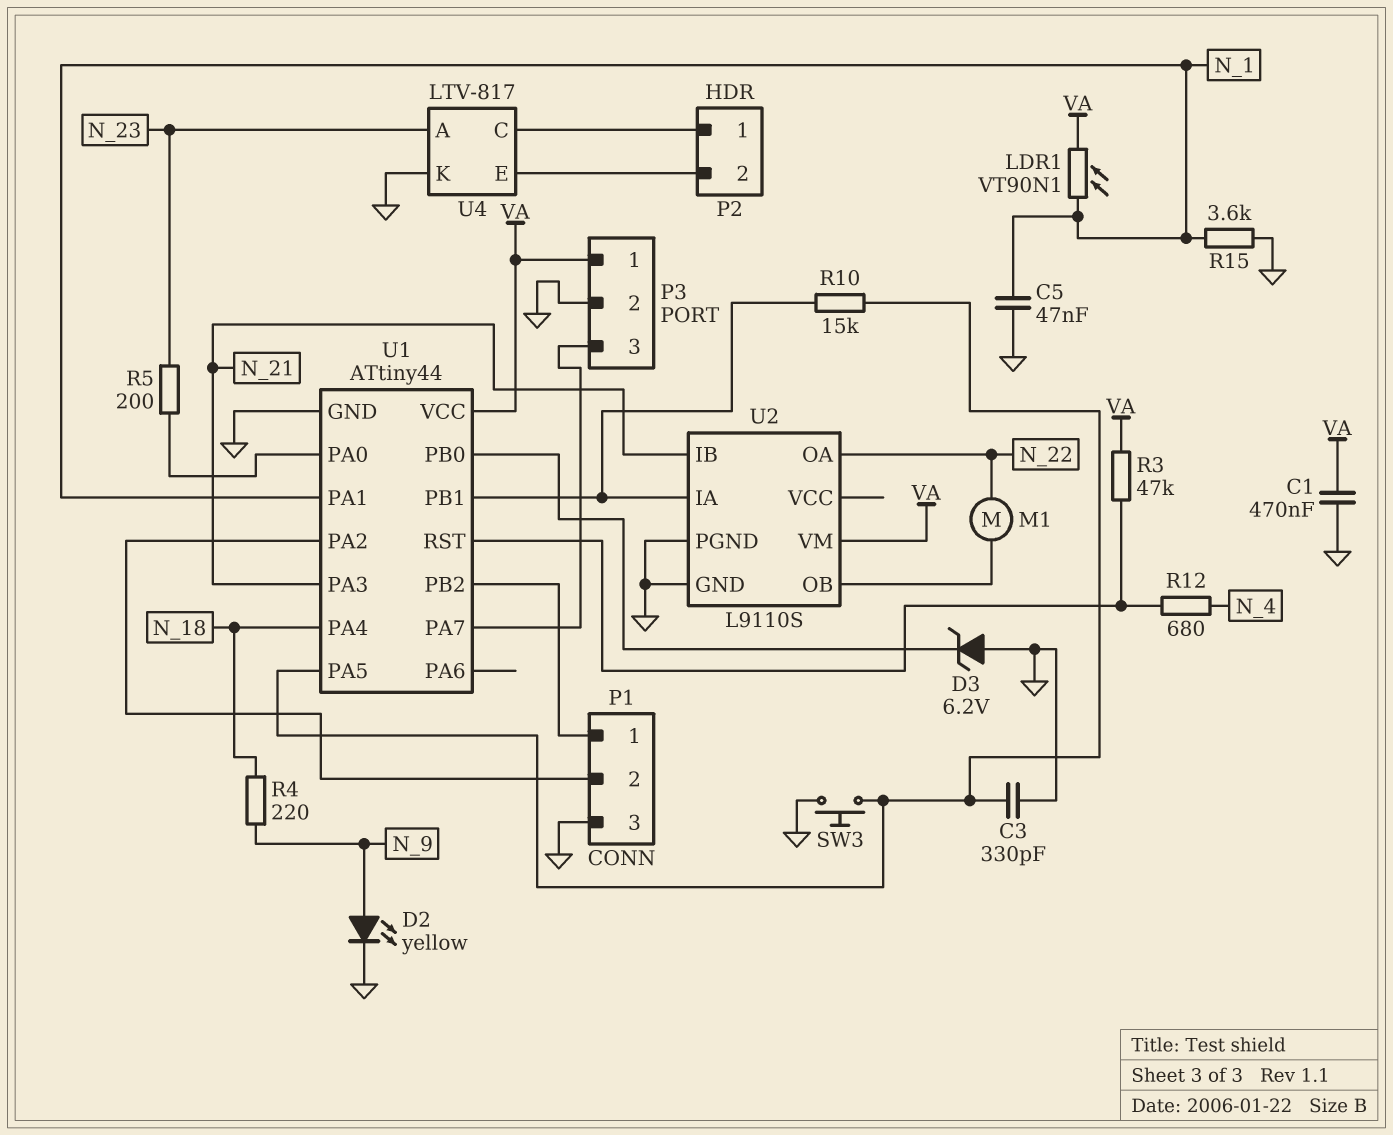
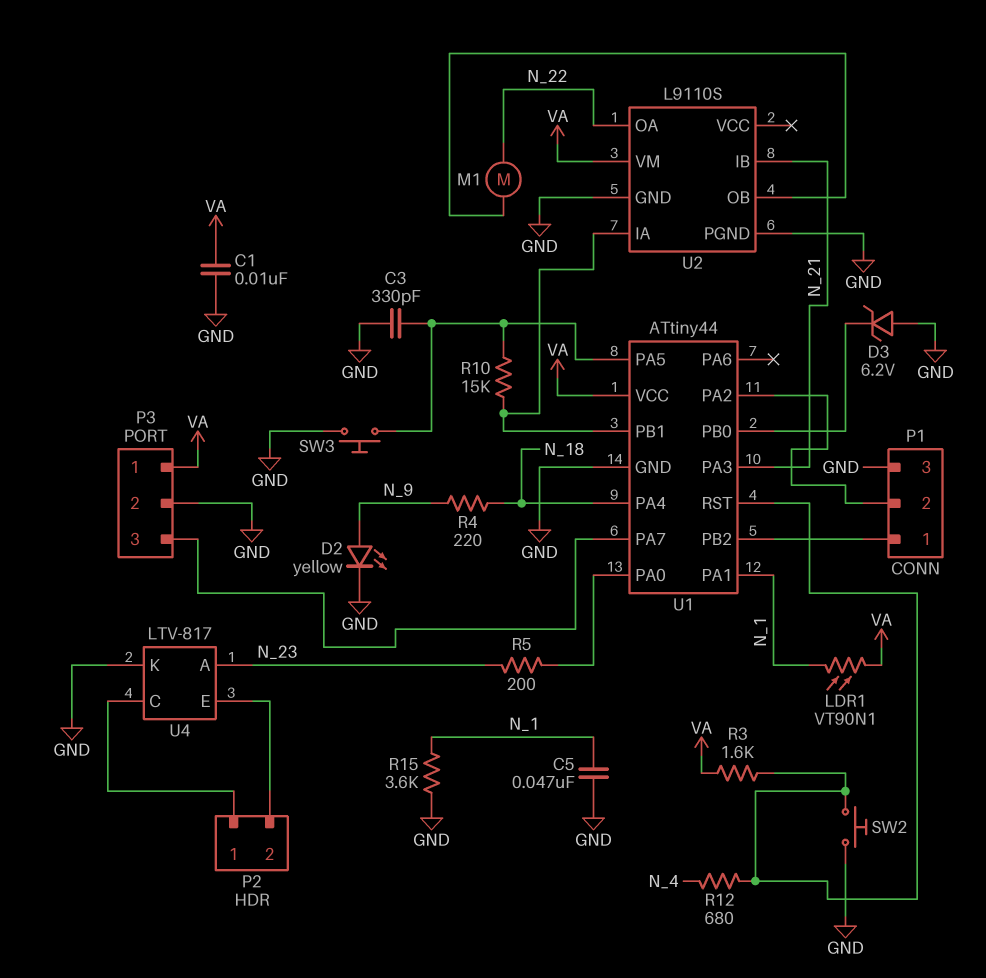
C1: 470nF (GND, VA) -> 10nF (GND, VA)
R3: 47k (U1/RST, VA) -> 1.6k (U1/RST, VA)
SW2: none -> button (GND, U1/RST)

